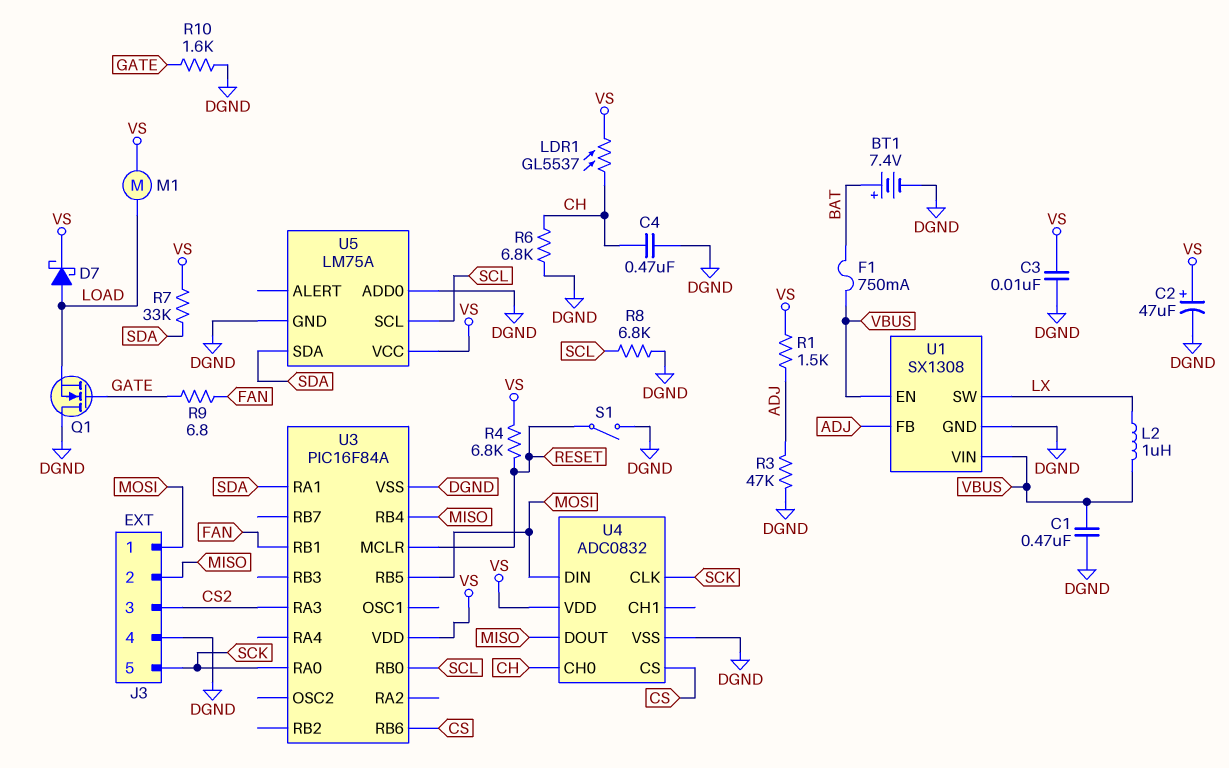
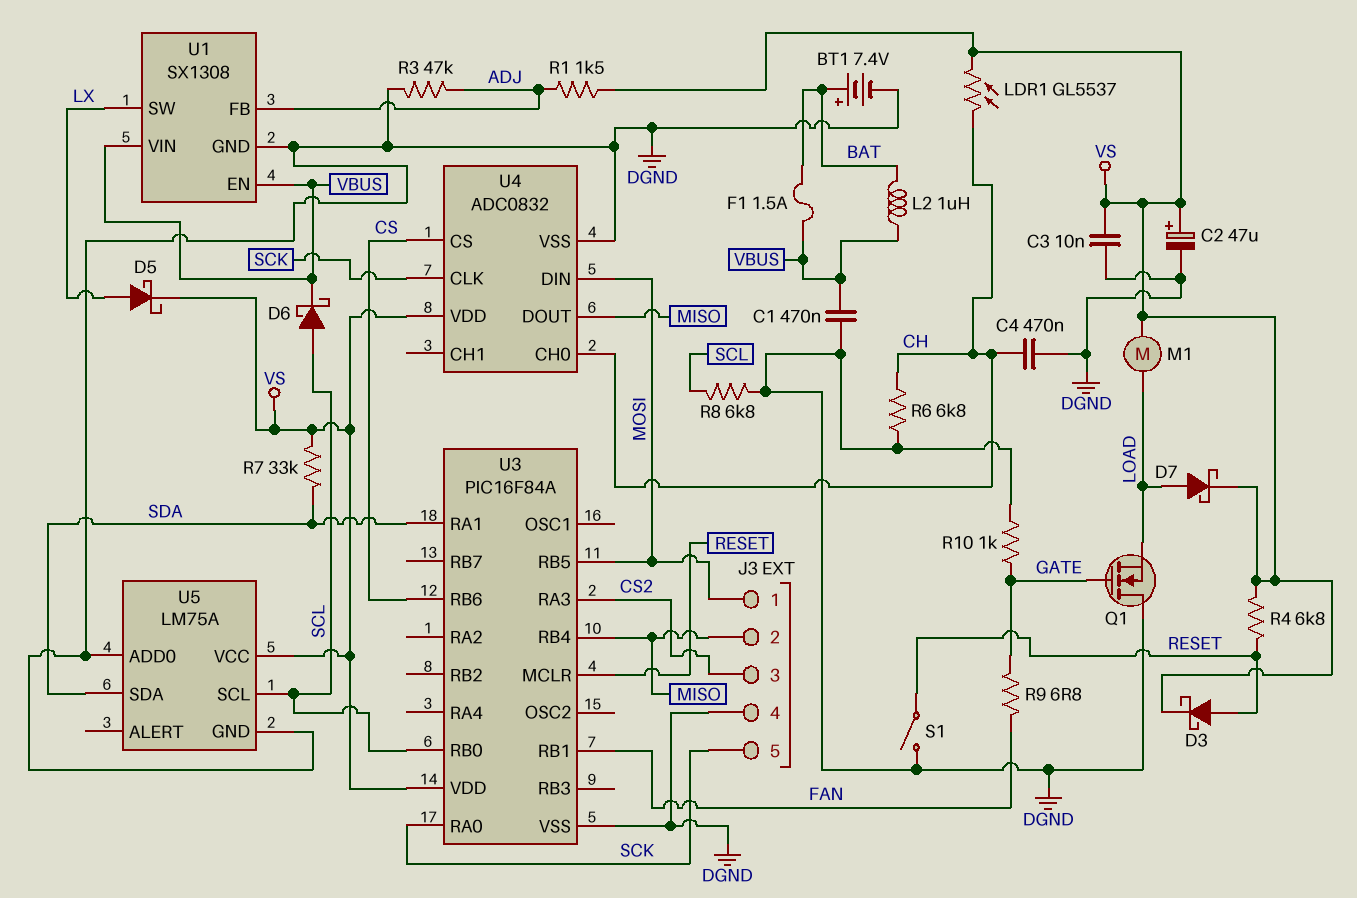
D3: none -> schottky (A RESET, K VS)
D5: none -> schottky (A LX, K VS)
D6: none -> schottky (A SCL, K VBUS)
F1: 750mA (BAT, VBUS) -> 1.5A (BAT, VBUS)
L2: 1uH (LX, VBUS) -> 1uH (BAT, VBUS)
R10: 1.6k (DGND, GATE) -> 1k (DGND, GATE)

